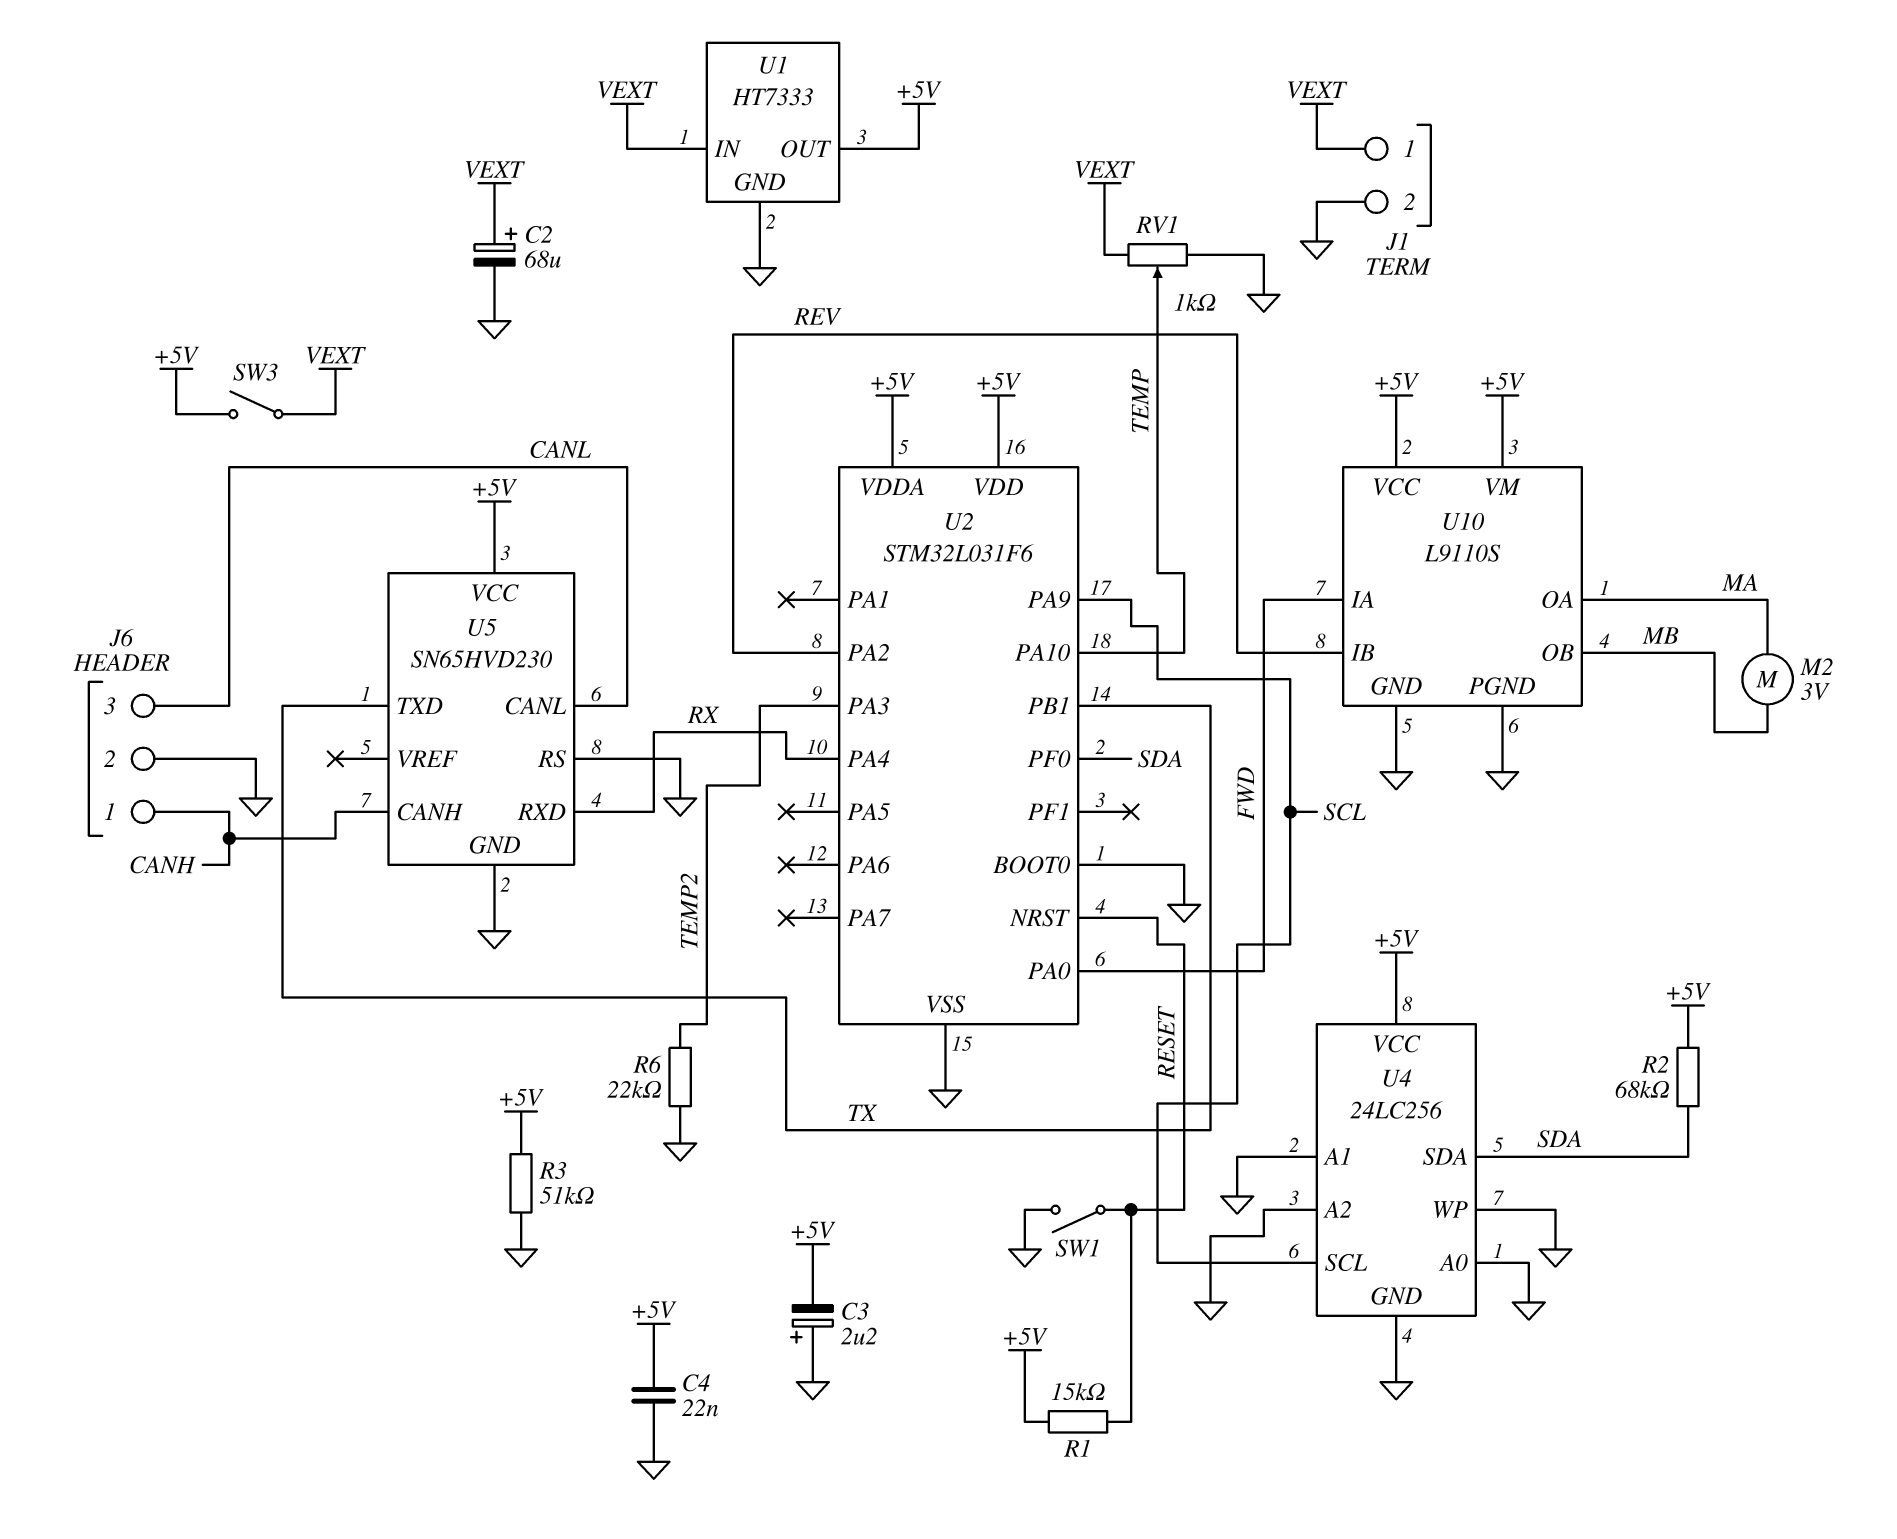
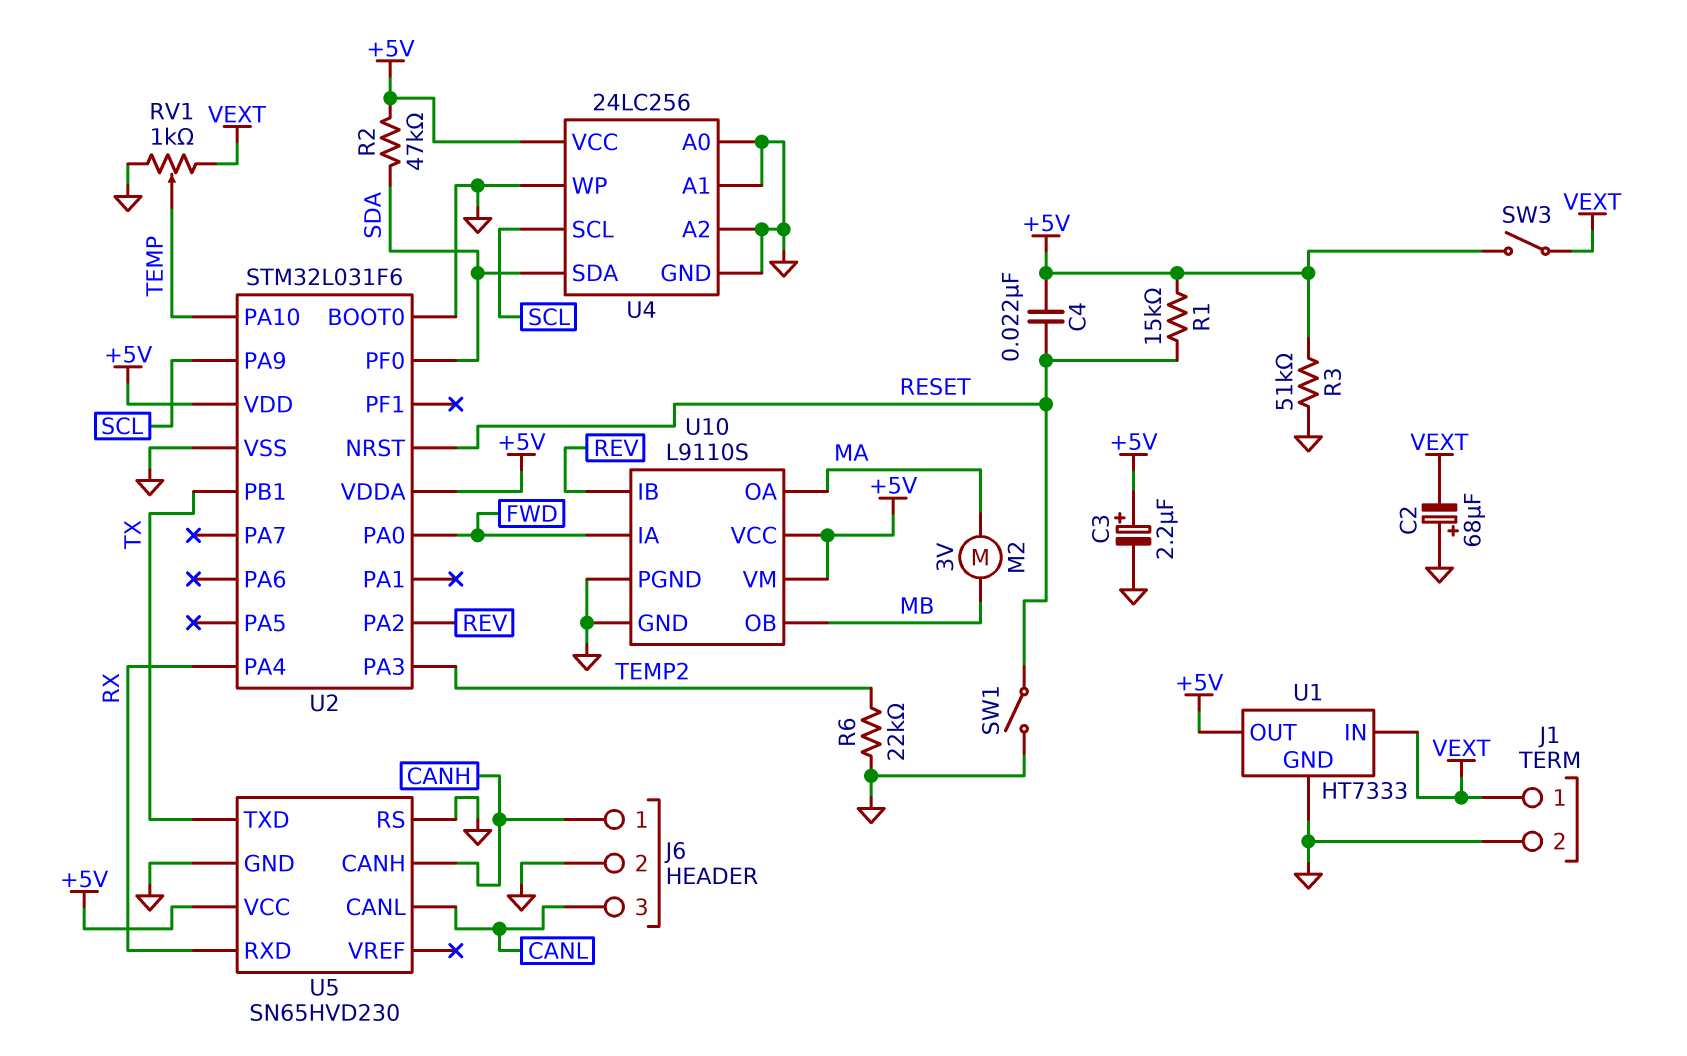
C2: 68uF (plus VEXT, minus GND) -> 68uF (plus GND, minus VEXT)
C3: 2.2uF (plus GND, minus +5V) -> 2.2uF (plus +5V, minus GND)
C4: 22nF (+5V, GND) -> 22nF (+5V, RESET)
R2: 68k (+5V, SDA) -> 47k (+5V, SDA)

